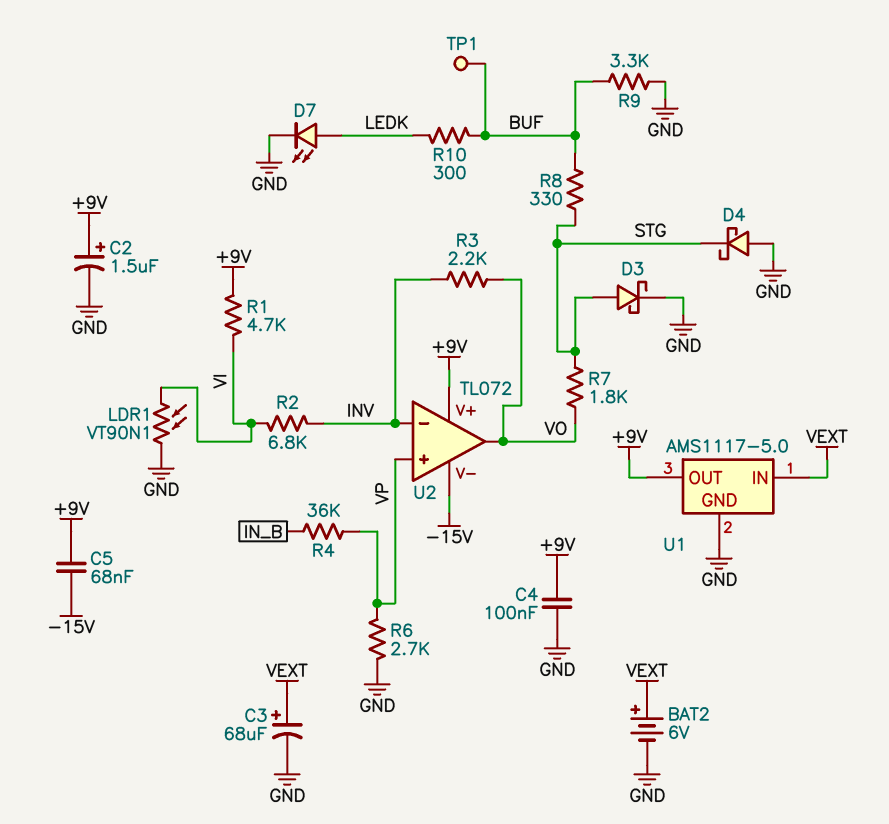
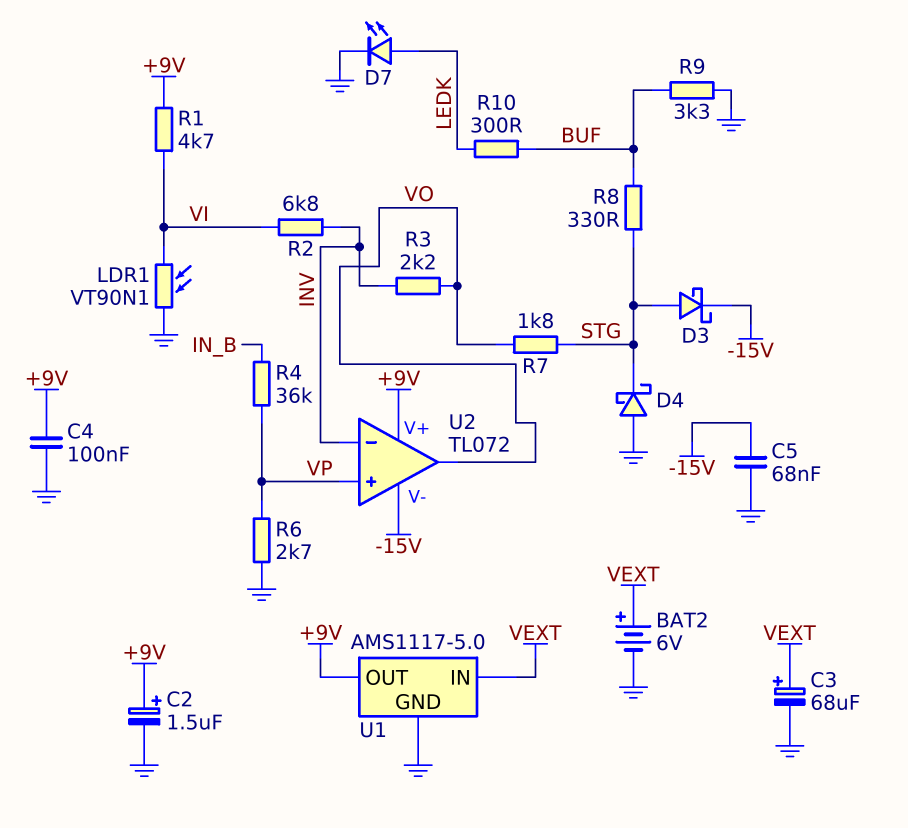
C5: 68nF (+9V, -15V) -> 68nF (-15V, GND)
D3: schottky (A STG, K GND) -> schottky (A STG, K -15V)
TP1: test point (BUF) -> none

